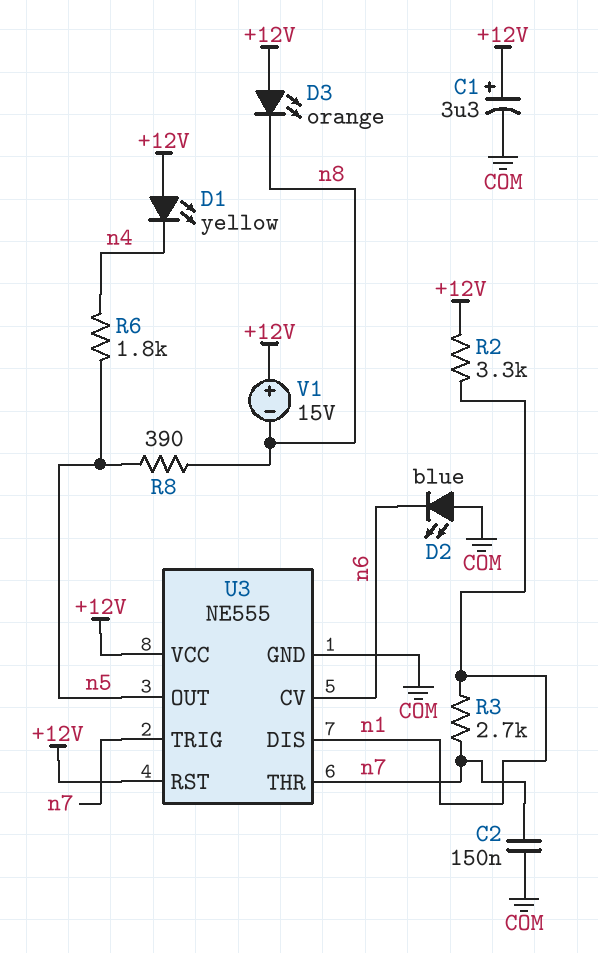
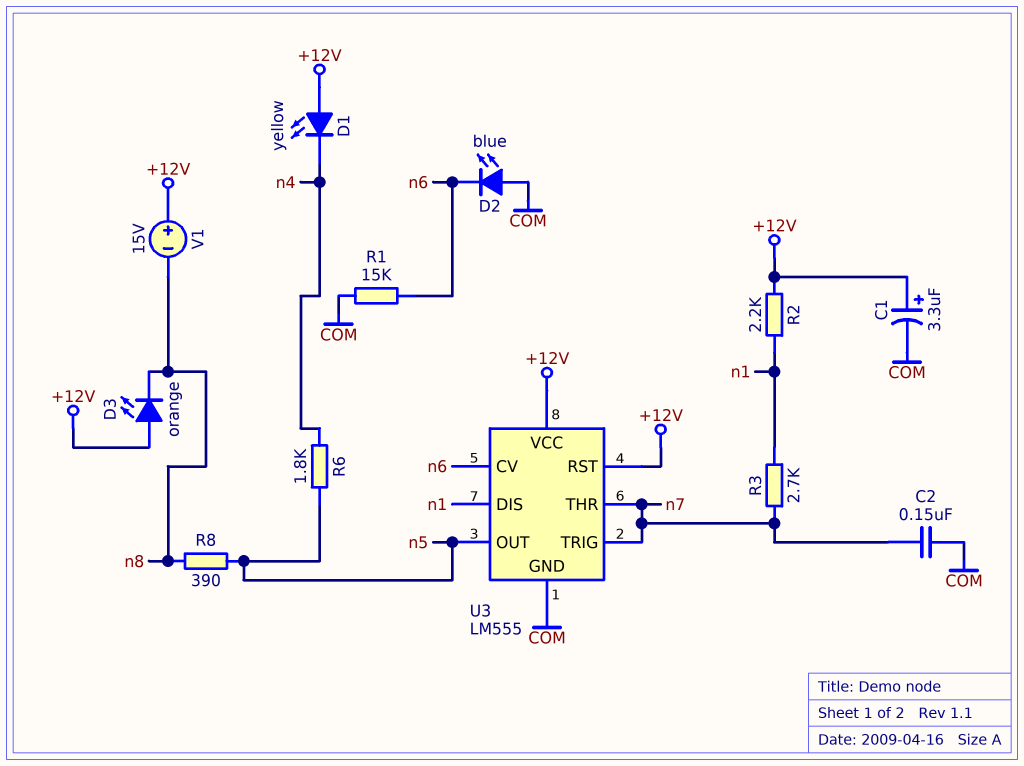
R1: none -> 15k (COM, n6)
R2: 3.3k (+12V, n1) -> 2.2k (+12V, n1)
U3: NE555 -> LM555

